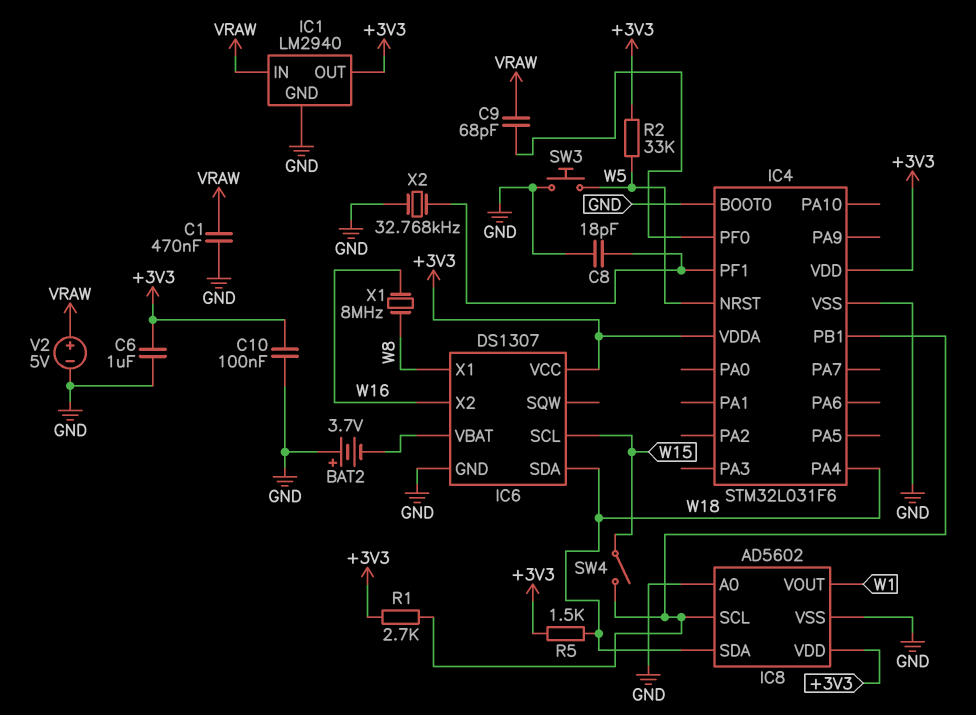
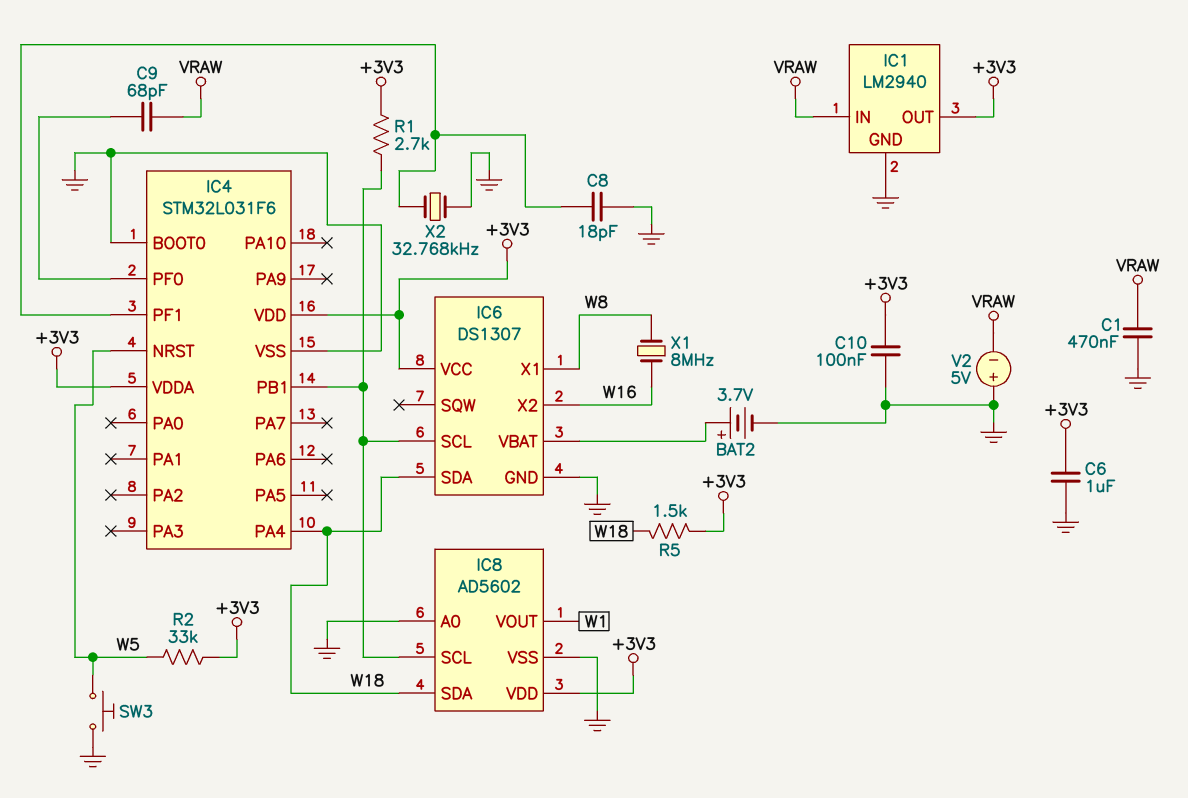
BAT2: 3.7V (plus GND, minus IC6/VBAT) -> 3.7V (plus IC6/VBAT, minus GND)
IC6 pin SCL: W15 -> IC4/PB1
SW4: switch (IC4/PB1, W15) -> none
V2: 5V (plus VRAW, minus GND) -> 5V (plus GND, minus VRAW)

